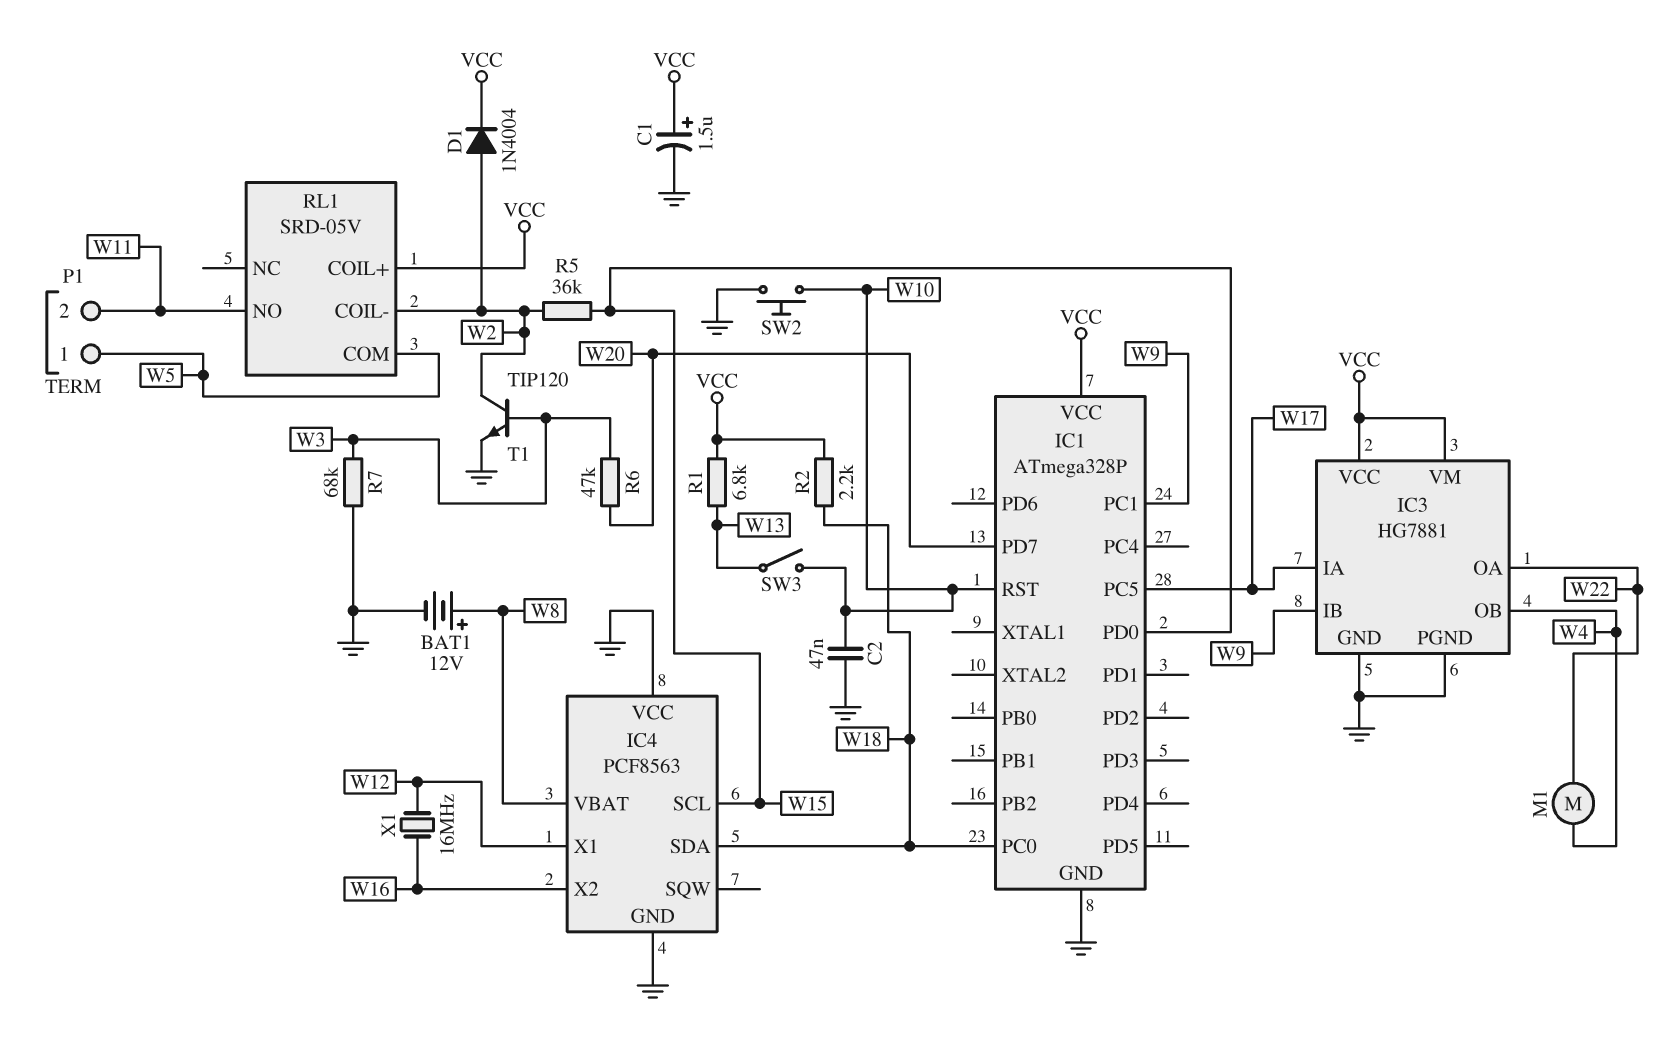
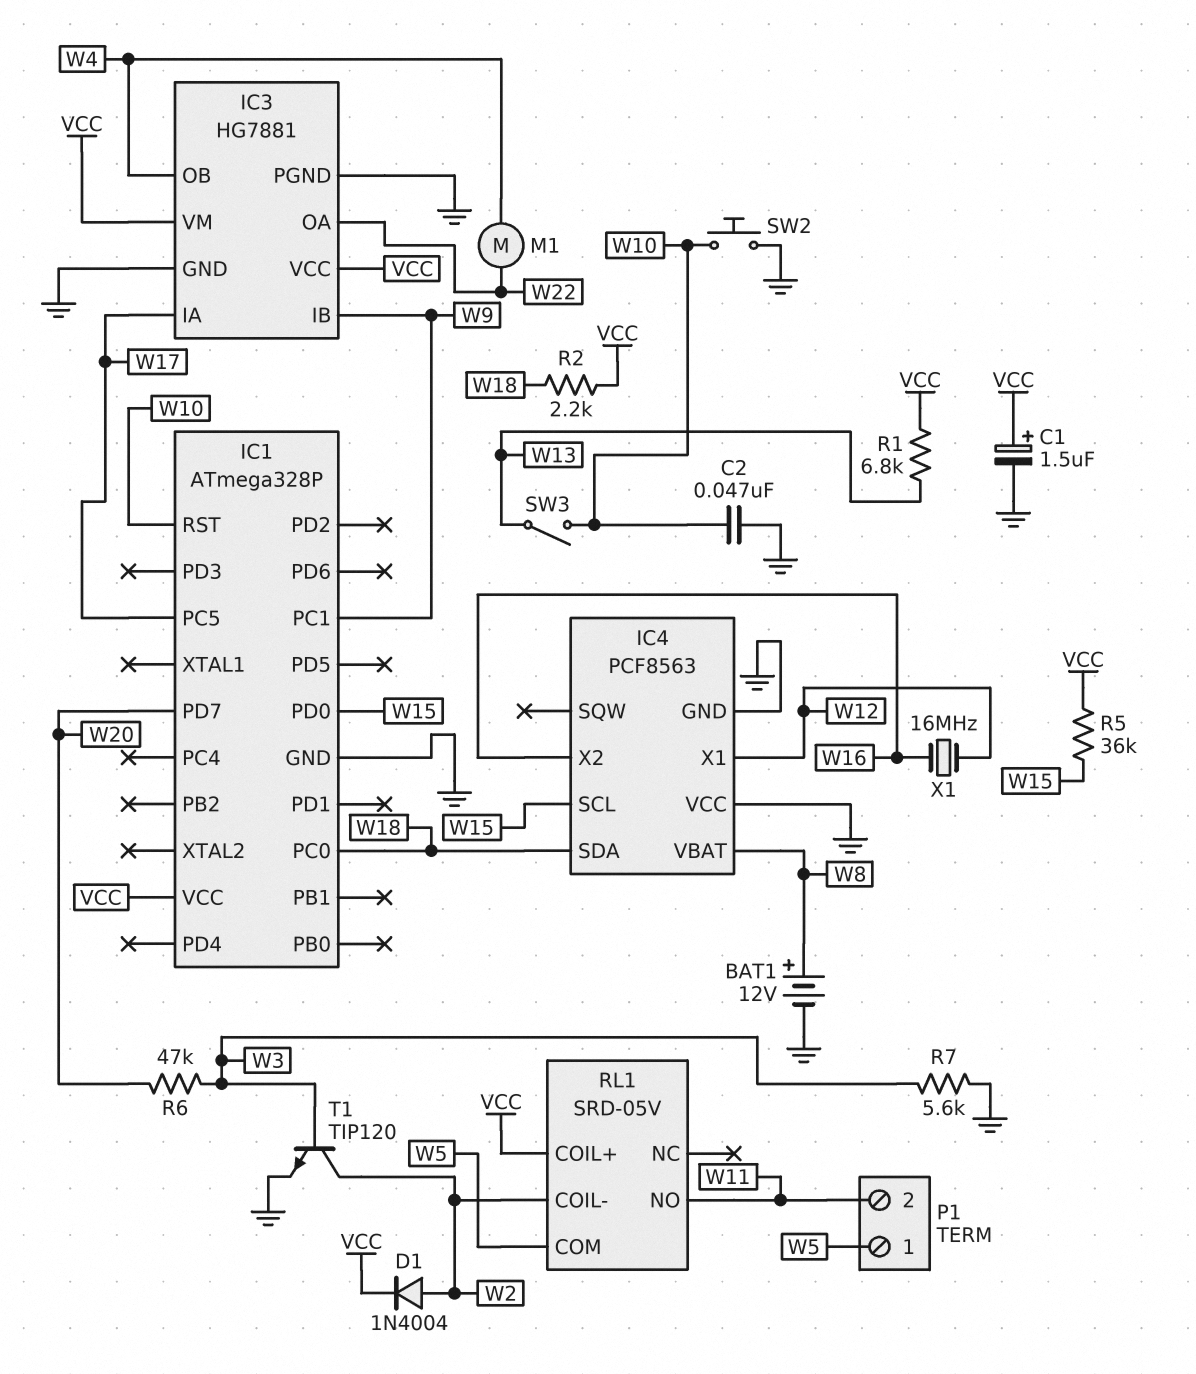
R5: 36k (W2, W15) -> 36k (VCC, W15)
R7: 68k (GND, W3) -> 5.6k (GND, W3)

